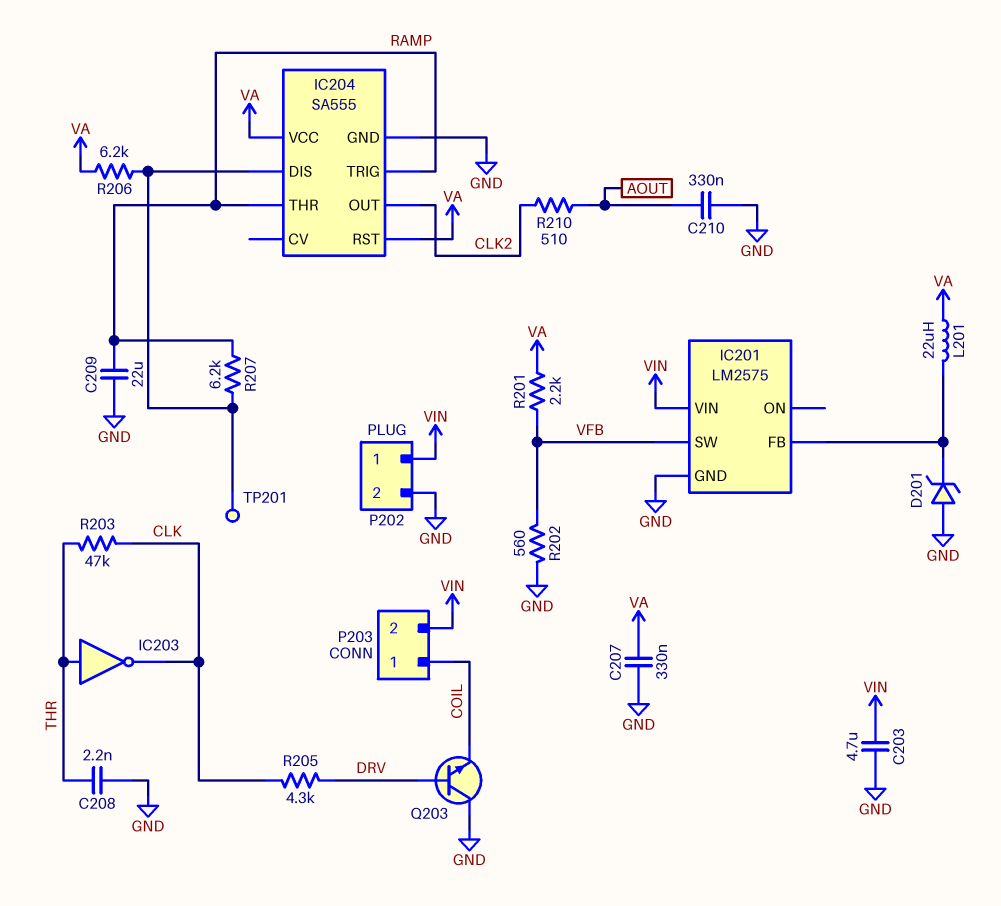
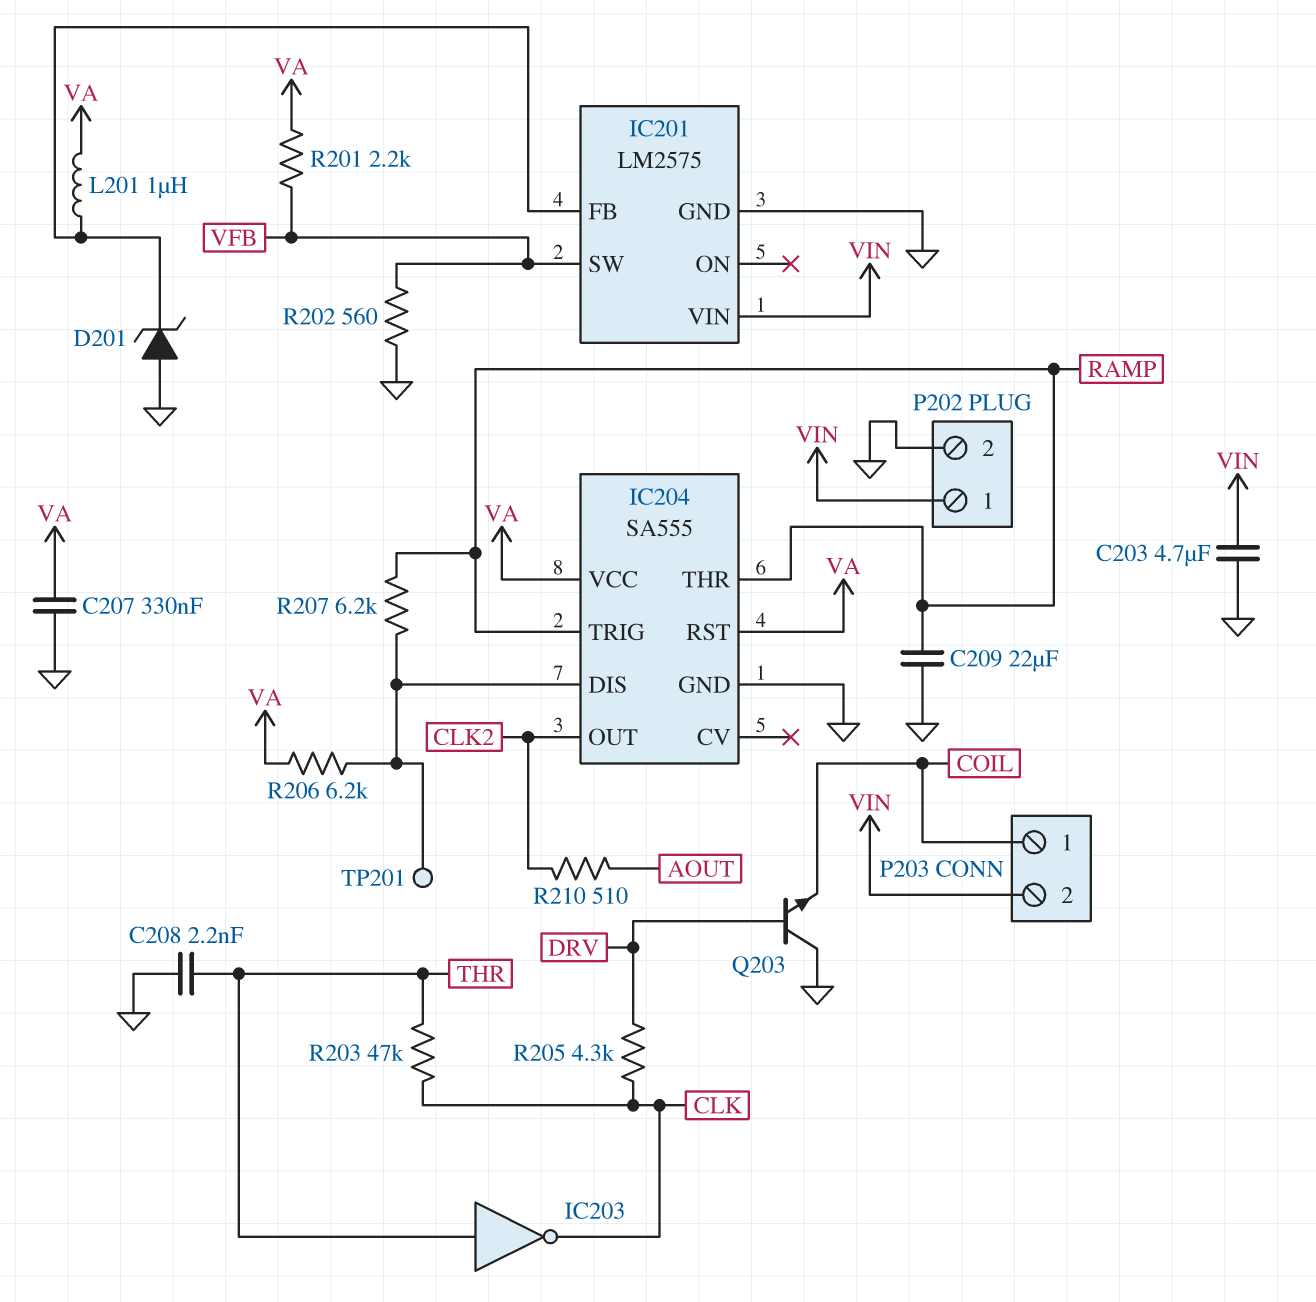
C210: 330nF (AOUT, GND) -> none
L201: 22uH (IC201/FB, VA) -> 1uH (IC201/FB, VA)

